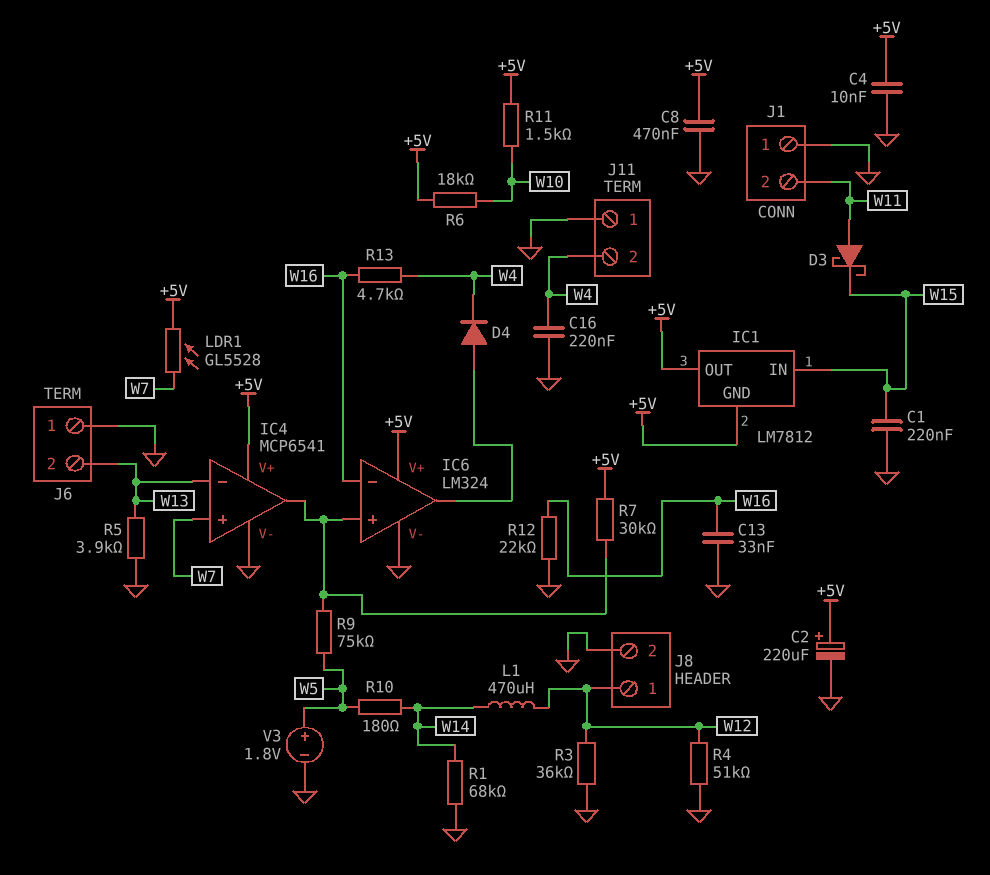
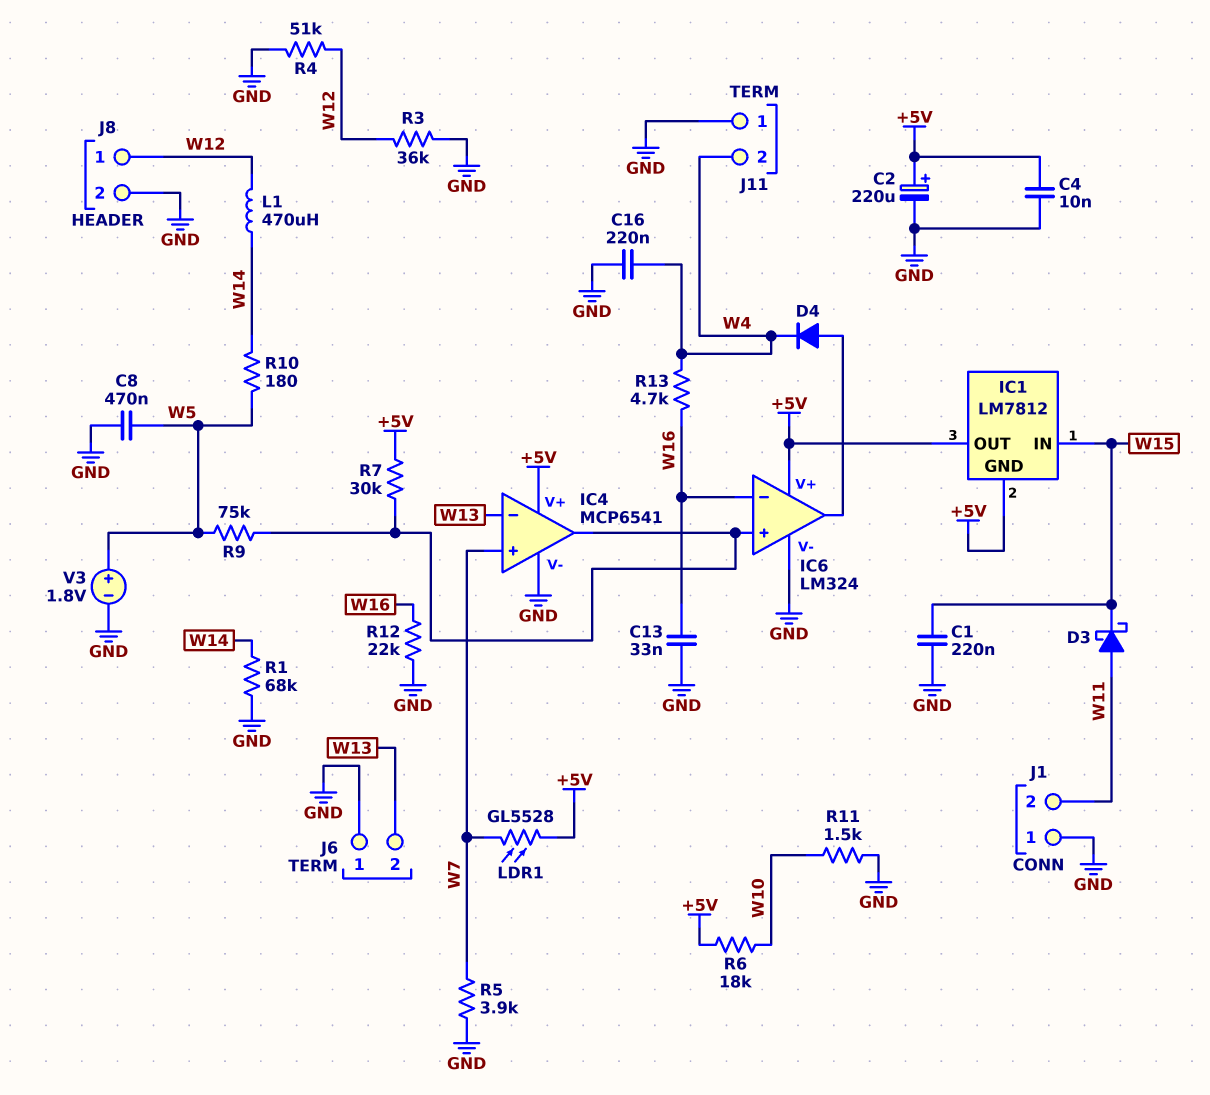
C8: 470nF (+5V, GND) -> 470nF (GND, W5)
R5: 3.9k (GND, W13) -> 3.9k (GND, W7)
R11: 1.5k (+5V, W10) -> 1.5k (GND, W10)

